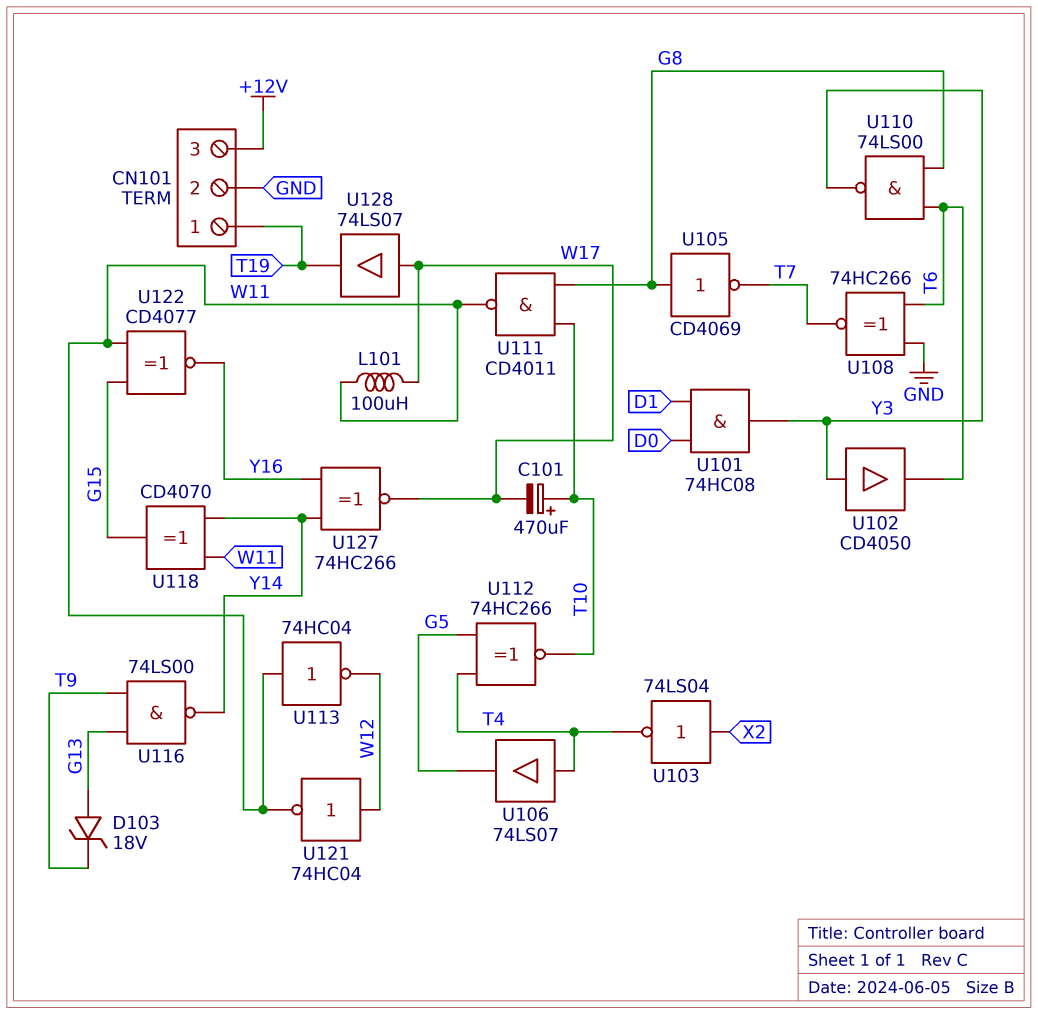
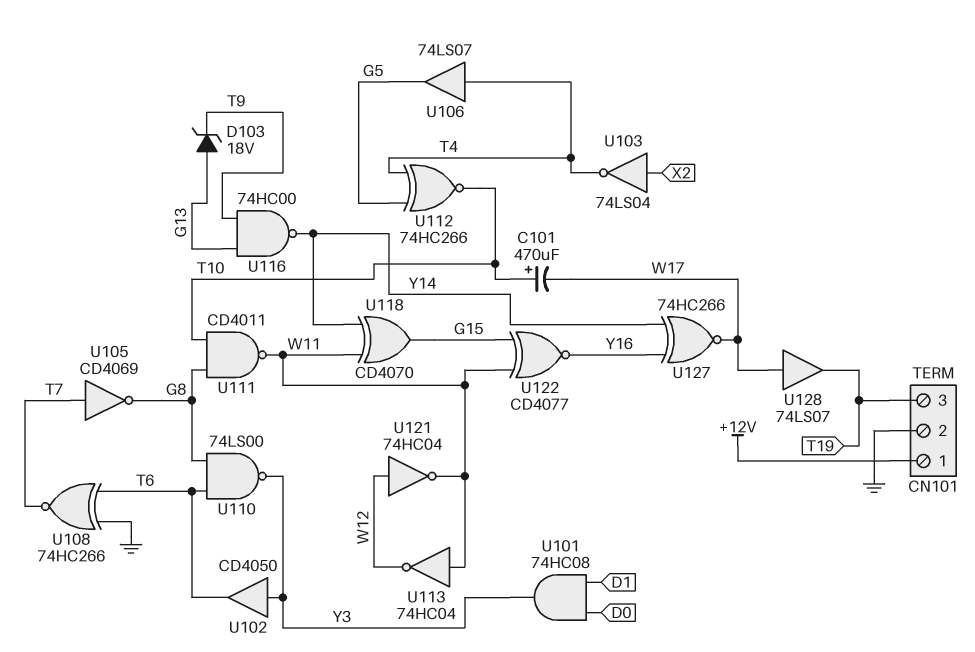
CN101 pin 1: T19 -> +12V
CN101 pin 3: +12V -> T19
L101: 100uH (W11, W17) -> none
U105: NOT CD4069 (in G8, out T7) -> NOT CD4069 (in T7, out G8)
U116: NAND 74LS00 (in G13, in T9, out Y14) -> NAND 74HC00 (in G13, in T9, out Y14)

